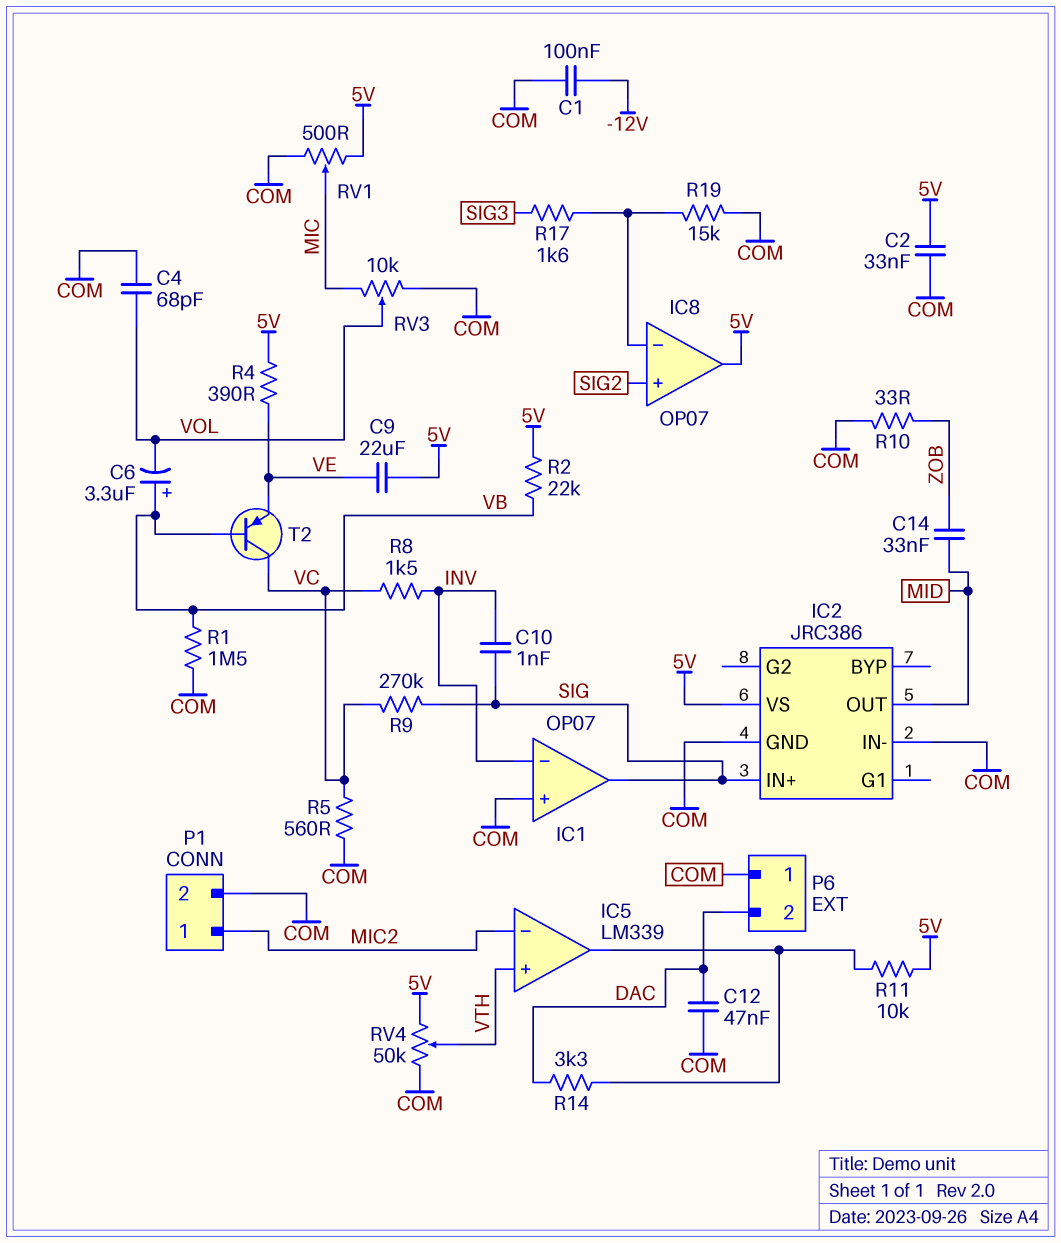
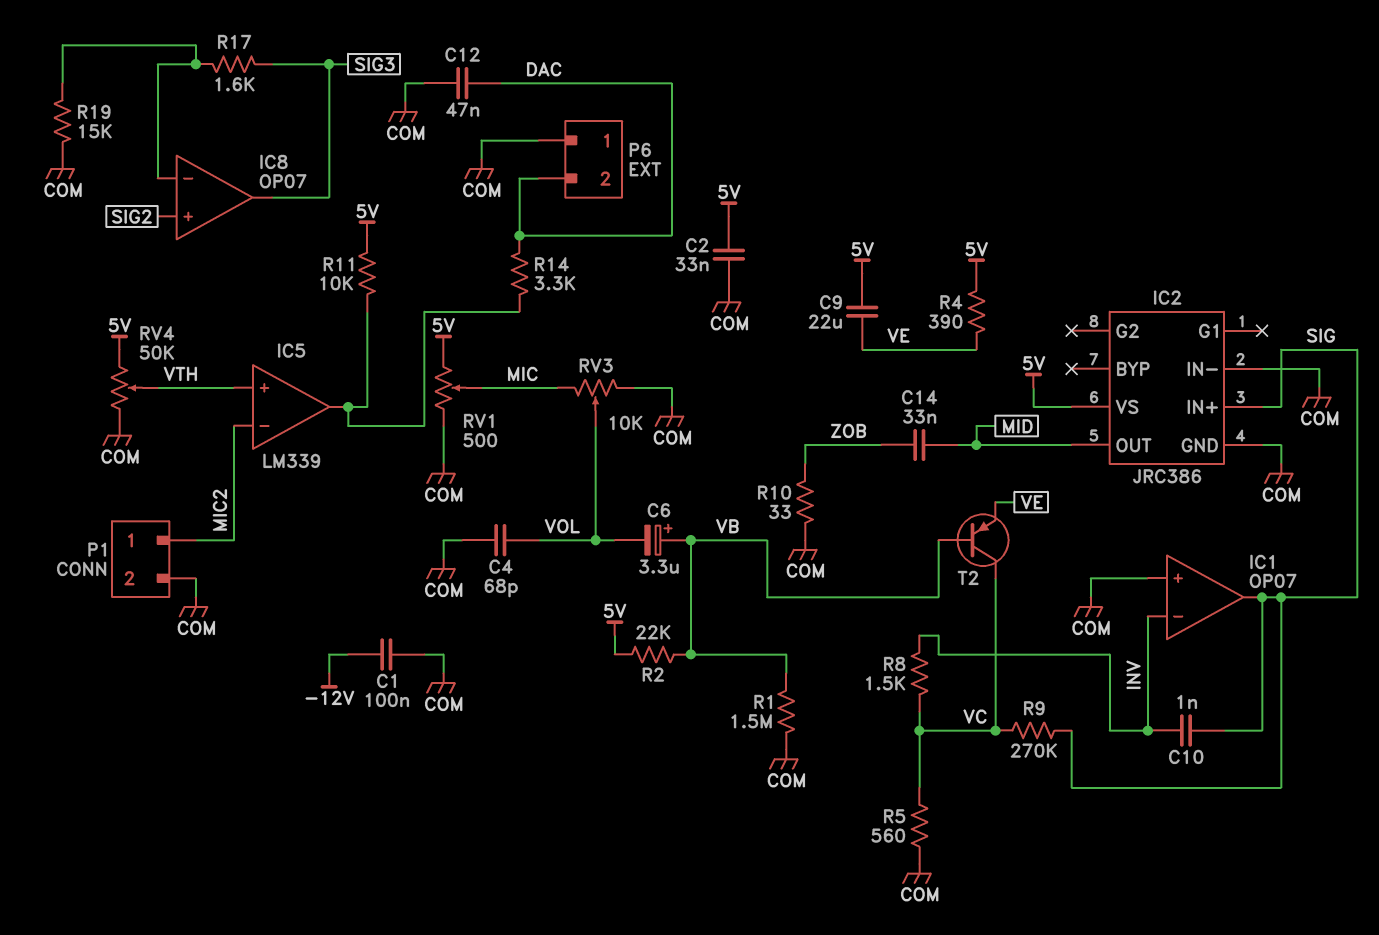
IC8 pin out: 5V -> SIG3

